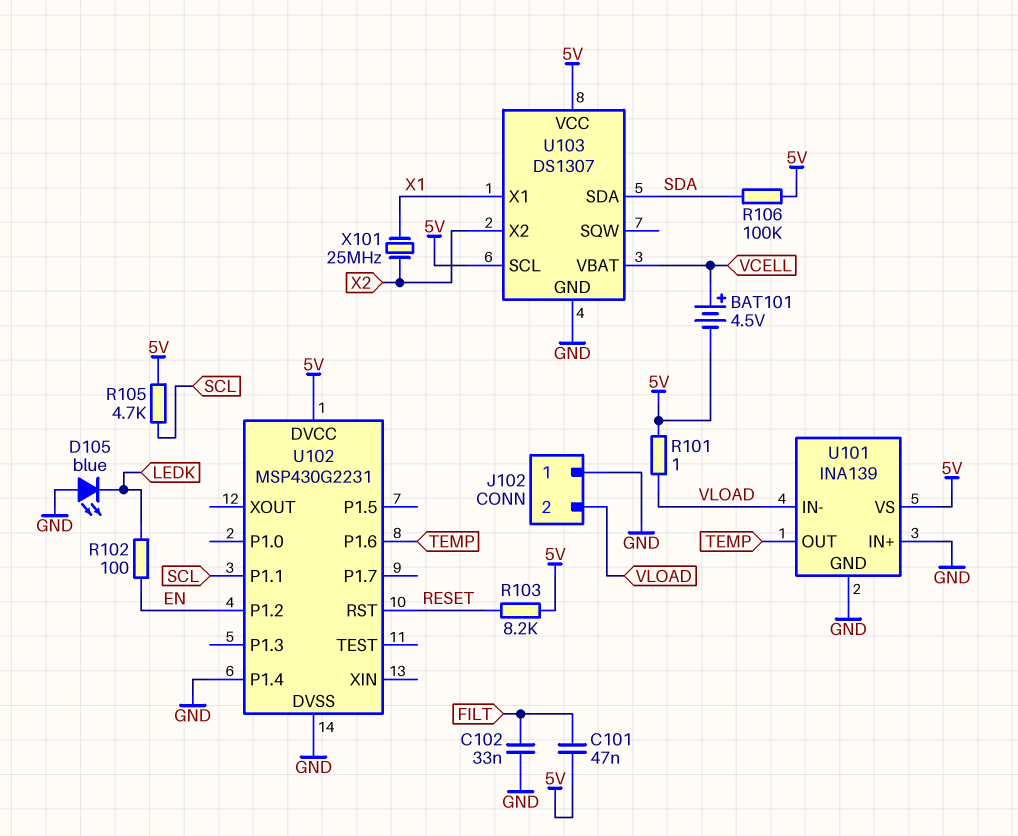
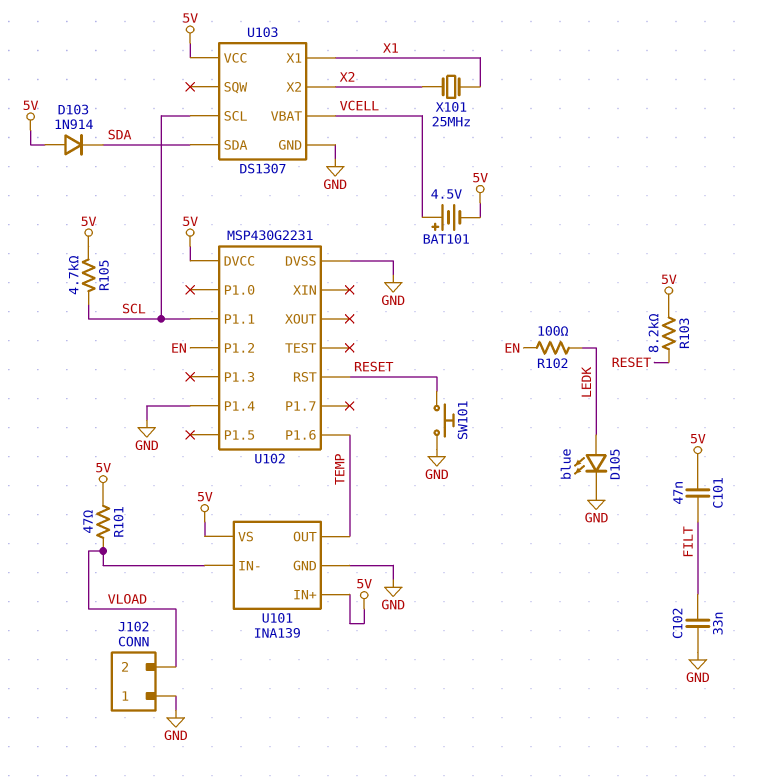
D103: none -> diode 1N914 (A 5V, K SDA)
D105: LED blue (A GND, K LEDK) -> LED blue (A LEDK, K GND)
R101: 1 (5V, VLOAD) -> 47 (5V, VLOAD)
R106: 100k (5V, SDA) -> none
SW101: none -> button (GND, RESET)
U101 pin IN+: GND -> 5V
U103 pin SCL: 5V -> SCL

